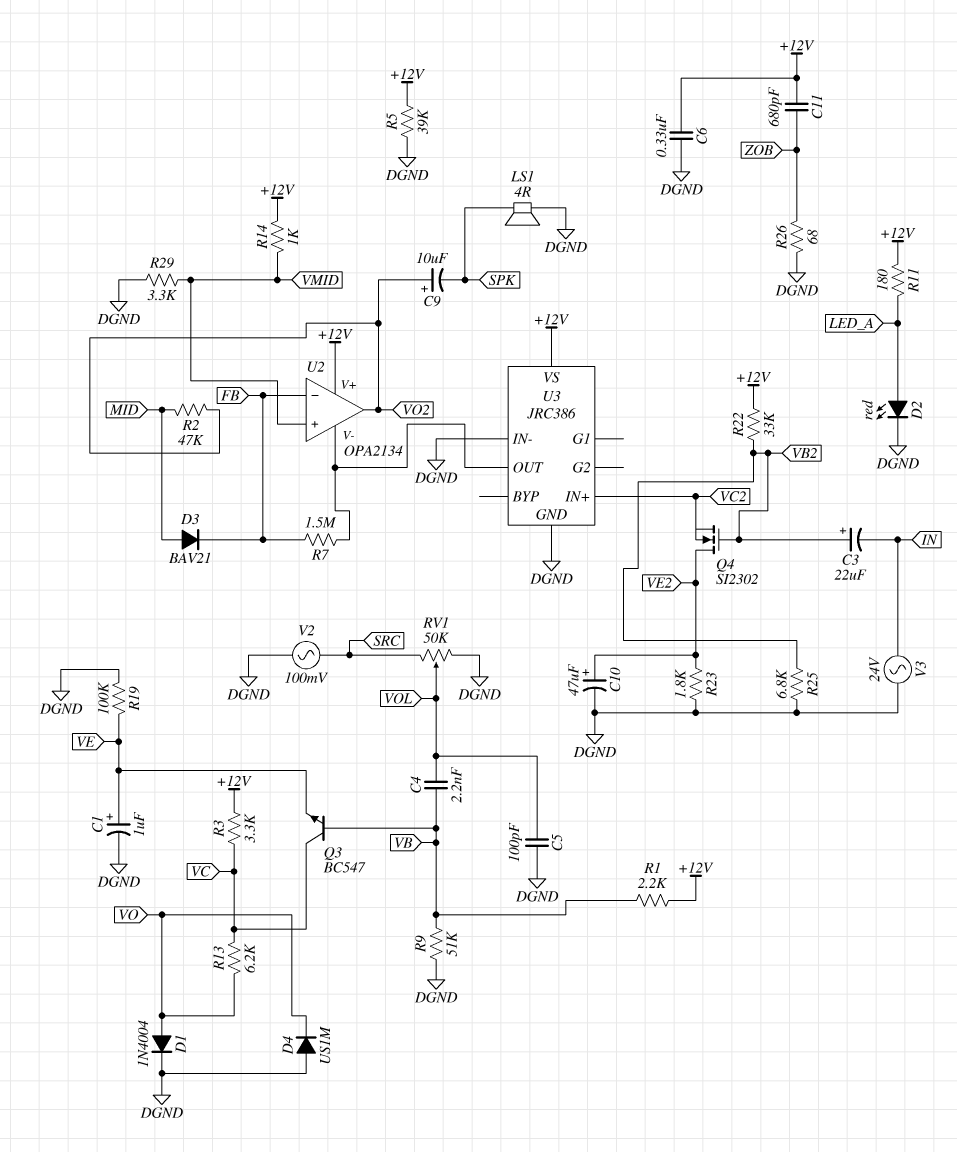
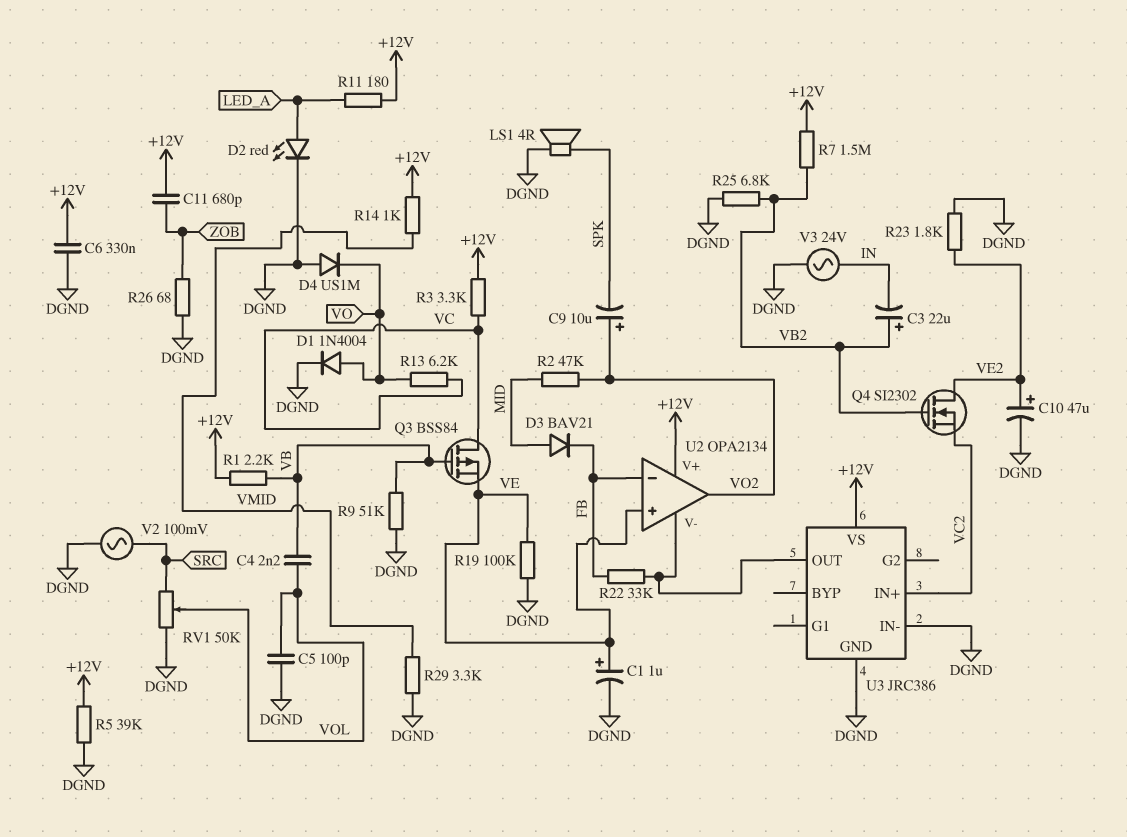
Q3: NPN BC547 (B VB, C VC, E VE) -> PMOS BSS84 (G VB, D VC, S VE)
R7: 1.5M (FB, U2/V-) -> 1.5M (+12V, VB2)
R22: 33k (+12V, VB2) -> 33k (FB, U2/V-)
U2 pin in+: VMID -> VE

